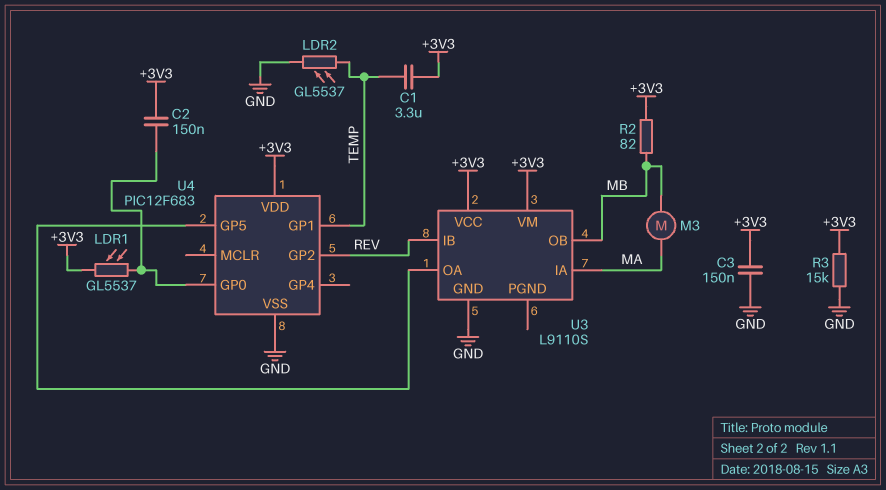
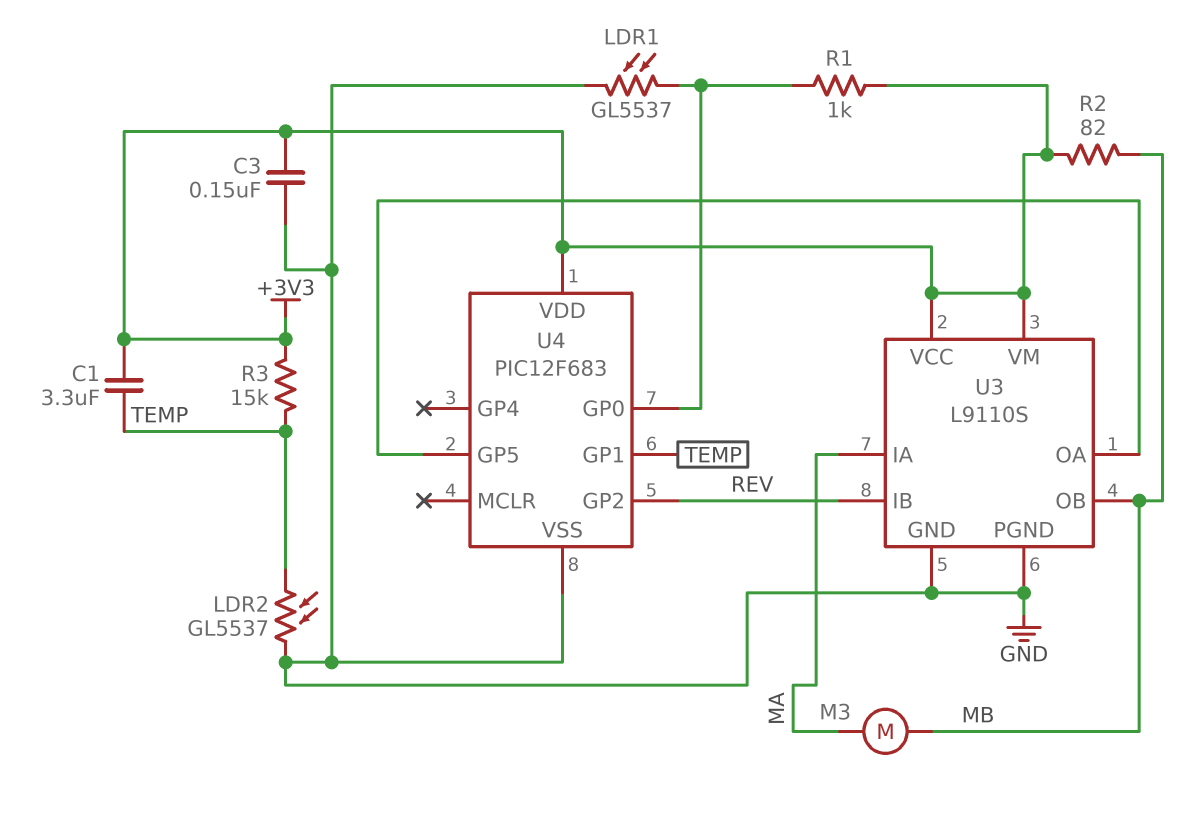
C2: 150nF (+3V3, U4/GP0) -> none
LDR1: GL5537 (+3V3, U4/GP0) -> GL5537 (GND, U4/GP0)
R1: none -> 1k (+3V3, U4/GP0)
R3: 15k (+3V3, GND) -> 15k (+3V3, TEMP)
U3 pin PGND: none -> GND

